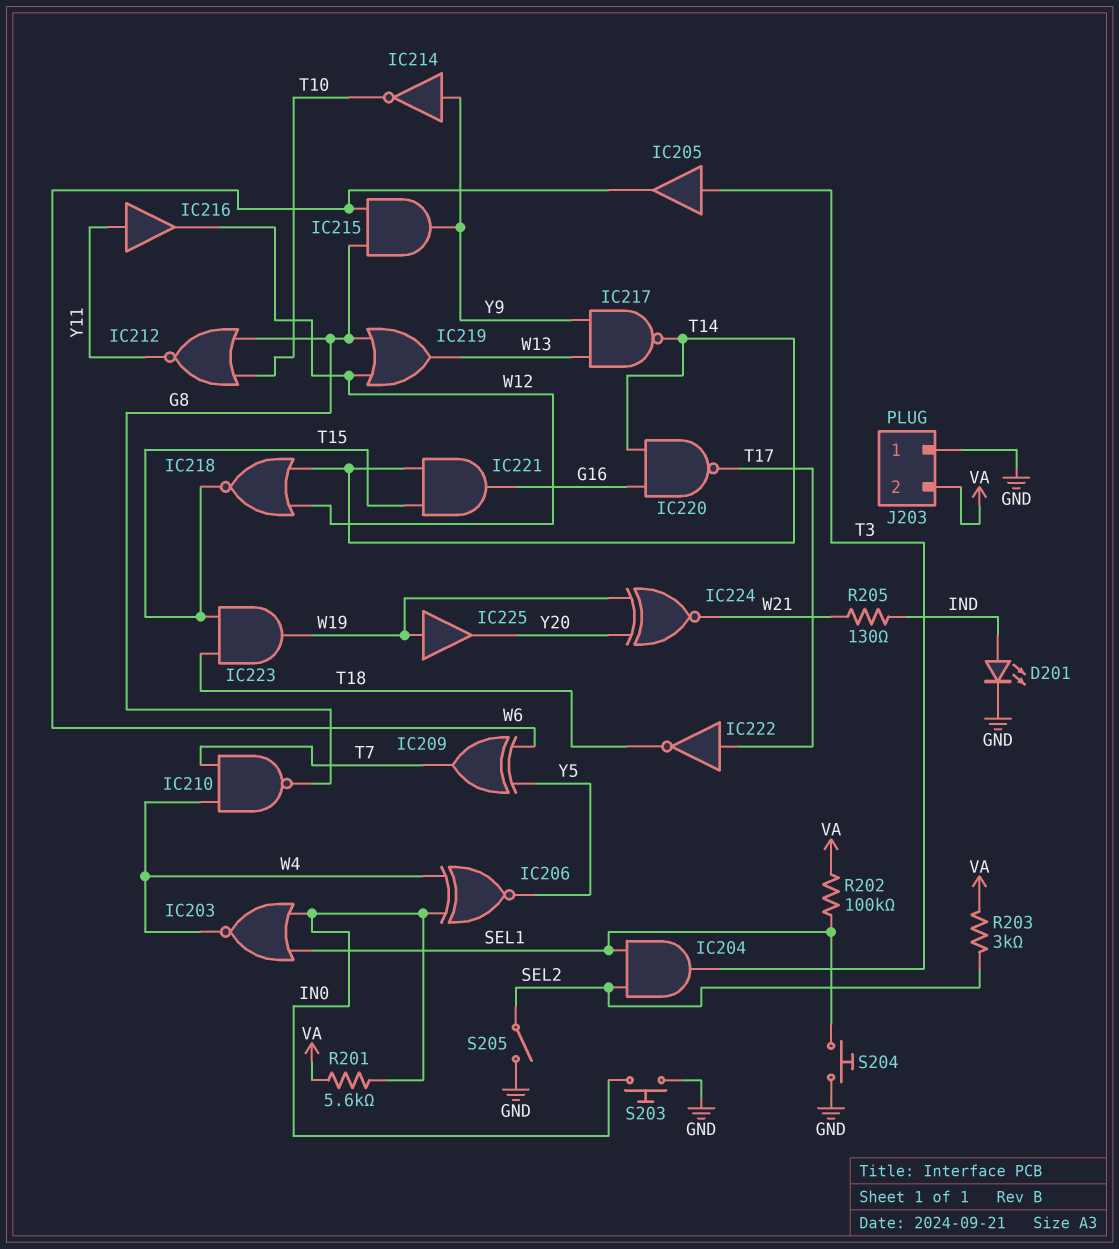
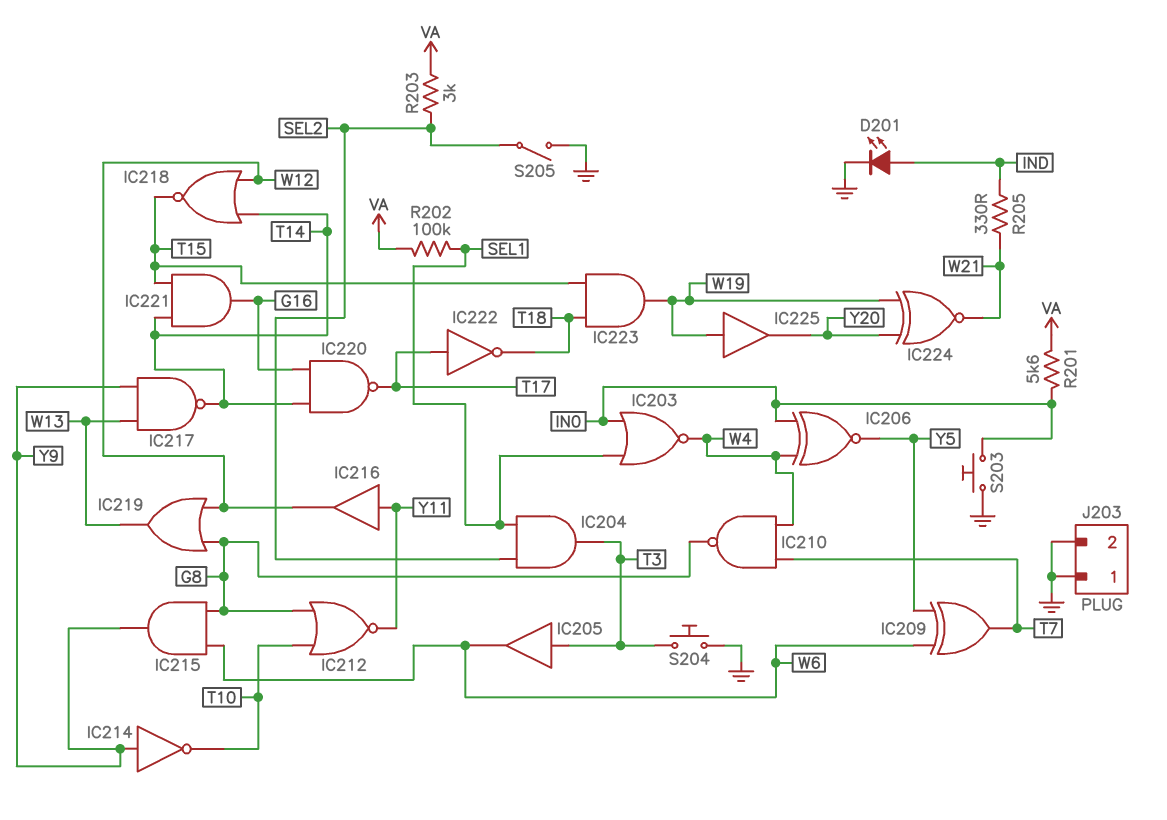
J203 pin 2: VA -> GND
R205: 130 (IND, W21) -> 330 (IND, W21)
S204: button (GND, SEL1) -> button (GND, T3)

